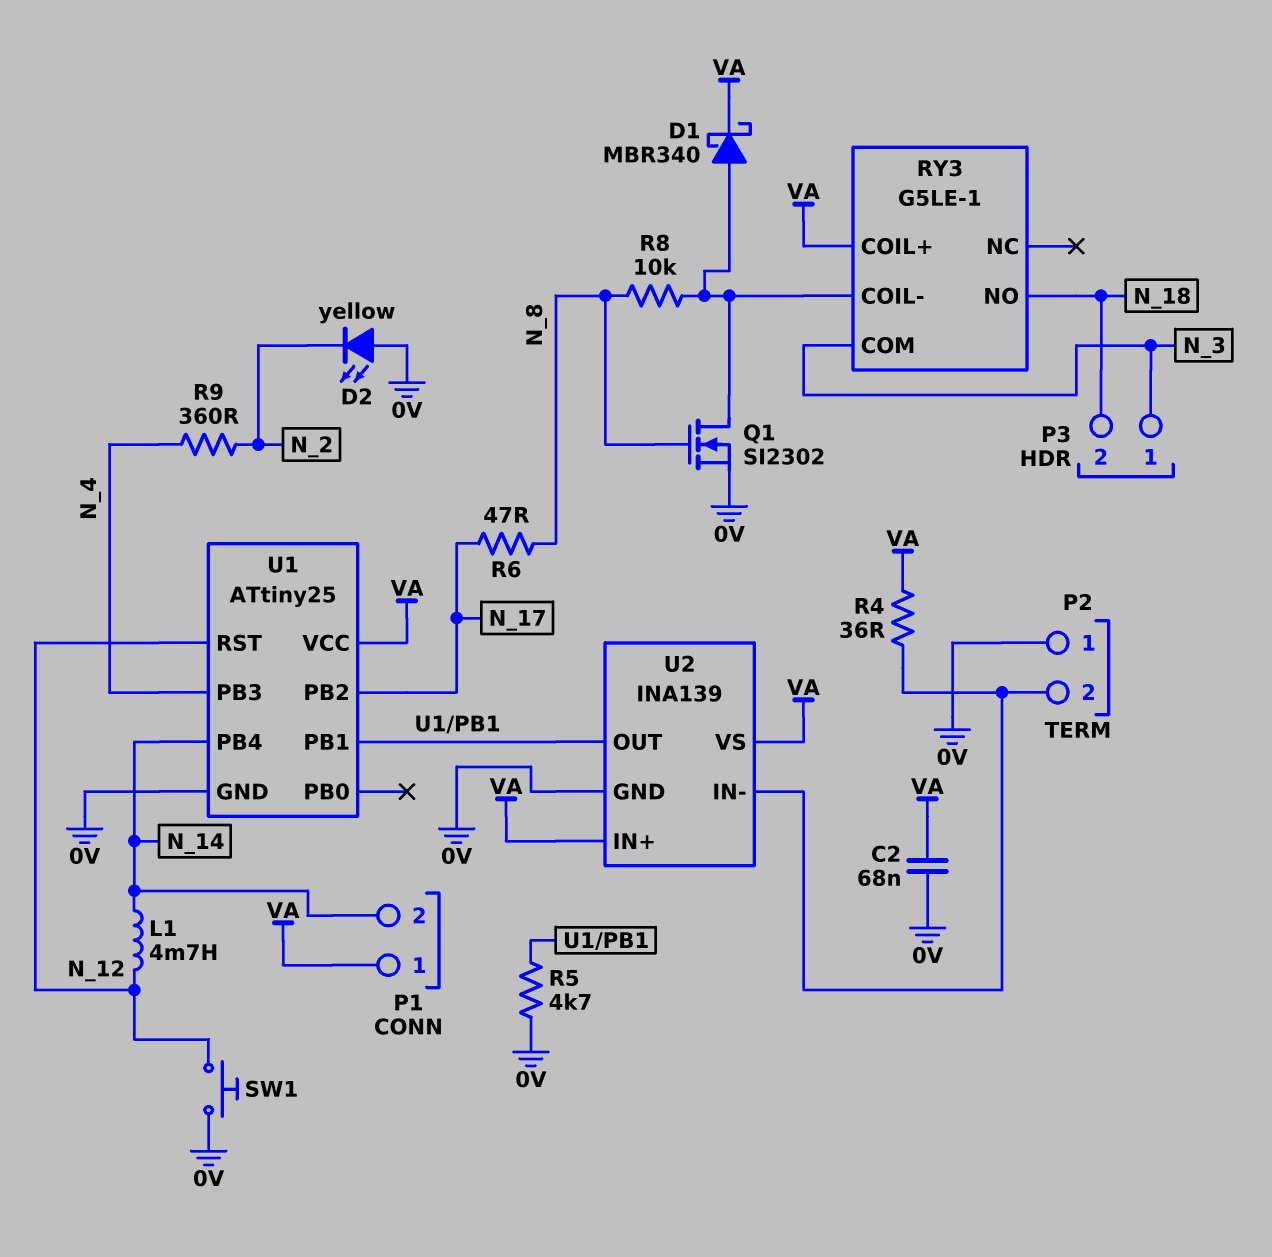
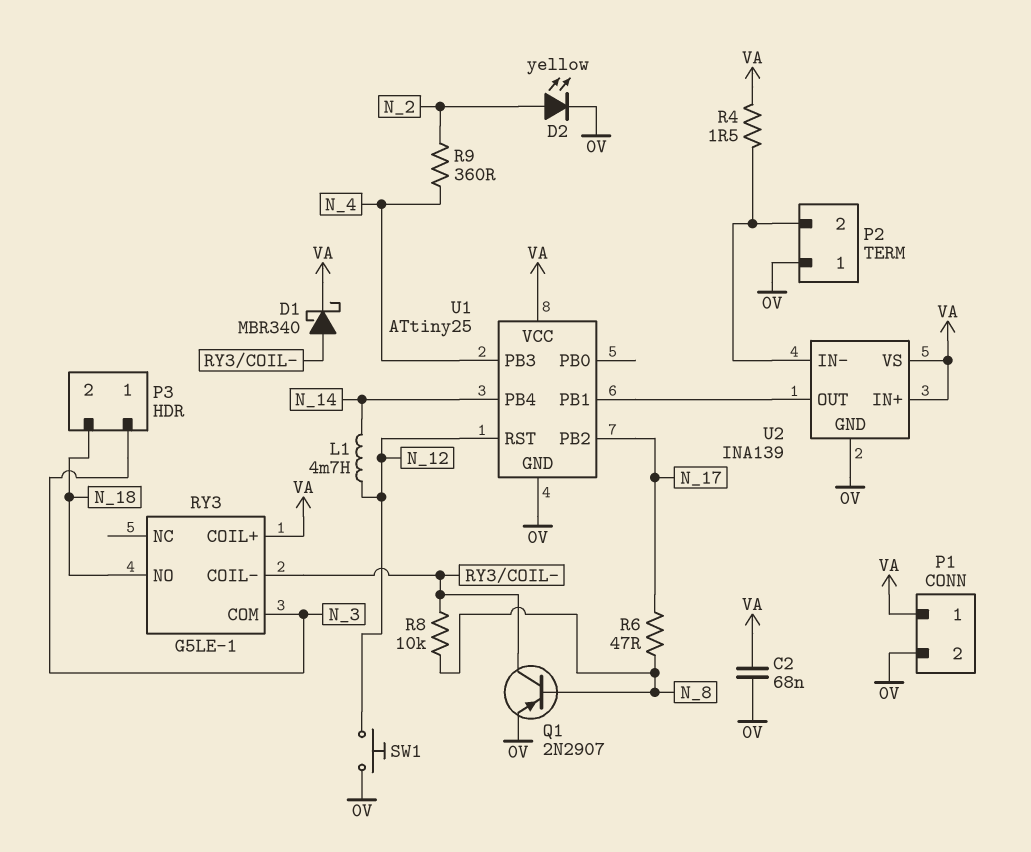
D2: LED yellow (A 0V, K N_2) -> LED yellow (A N_2, K 0V)
P1 pin 2: N_14 -> 0V
Q1: NMOS SI2302 (G N_8, D RY3/COIL-, S 0V) -> PNP 2N2907 (B N_8, C RY3/COIL-, E 0V)
R4: 36 (P2/2, VA) -> 1.5 (P2/2, VA)
R5: 4.7k (0V, U1/PB1) -> none

